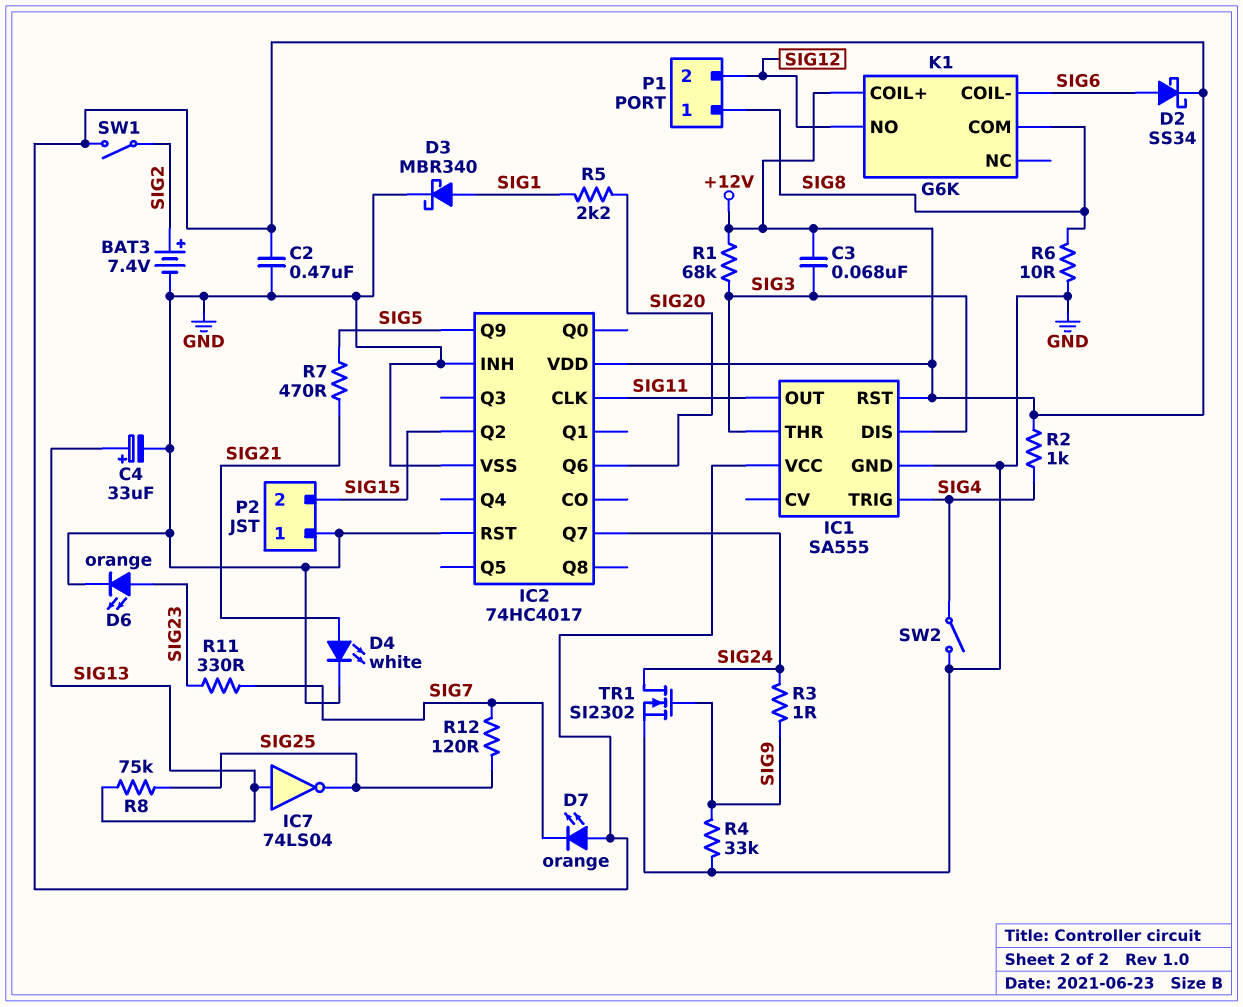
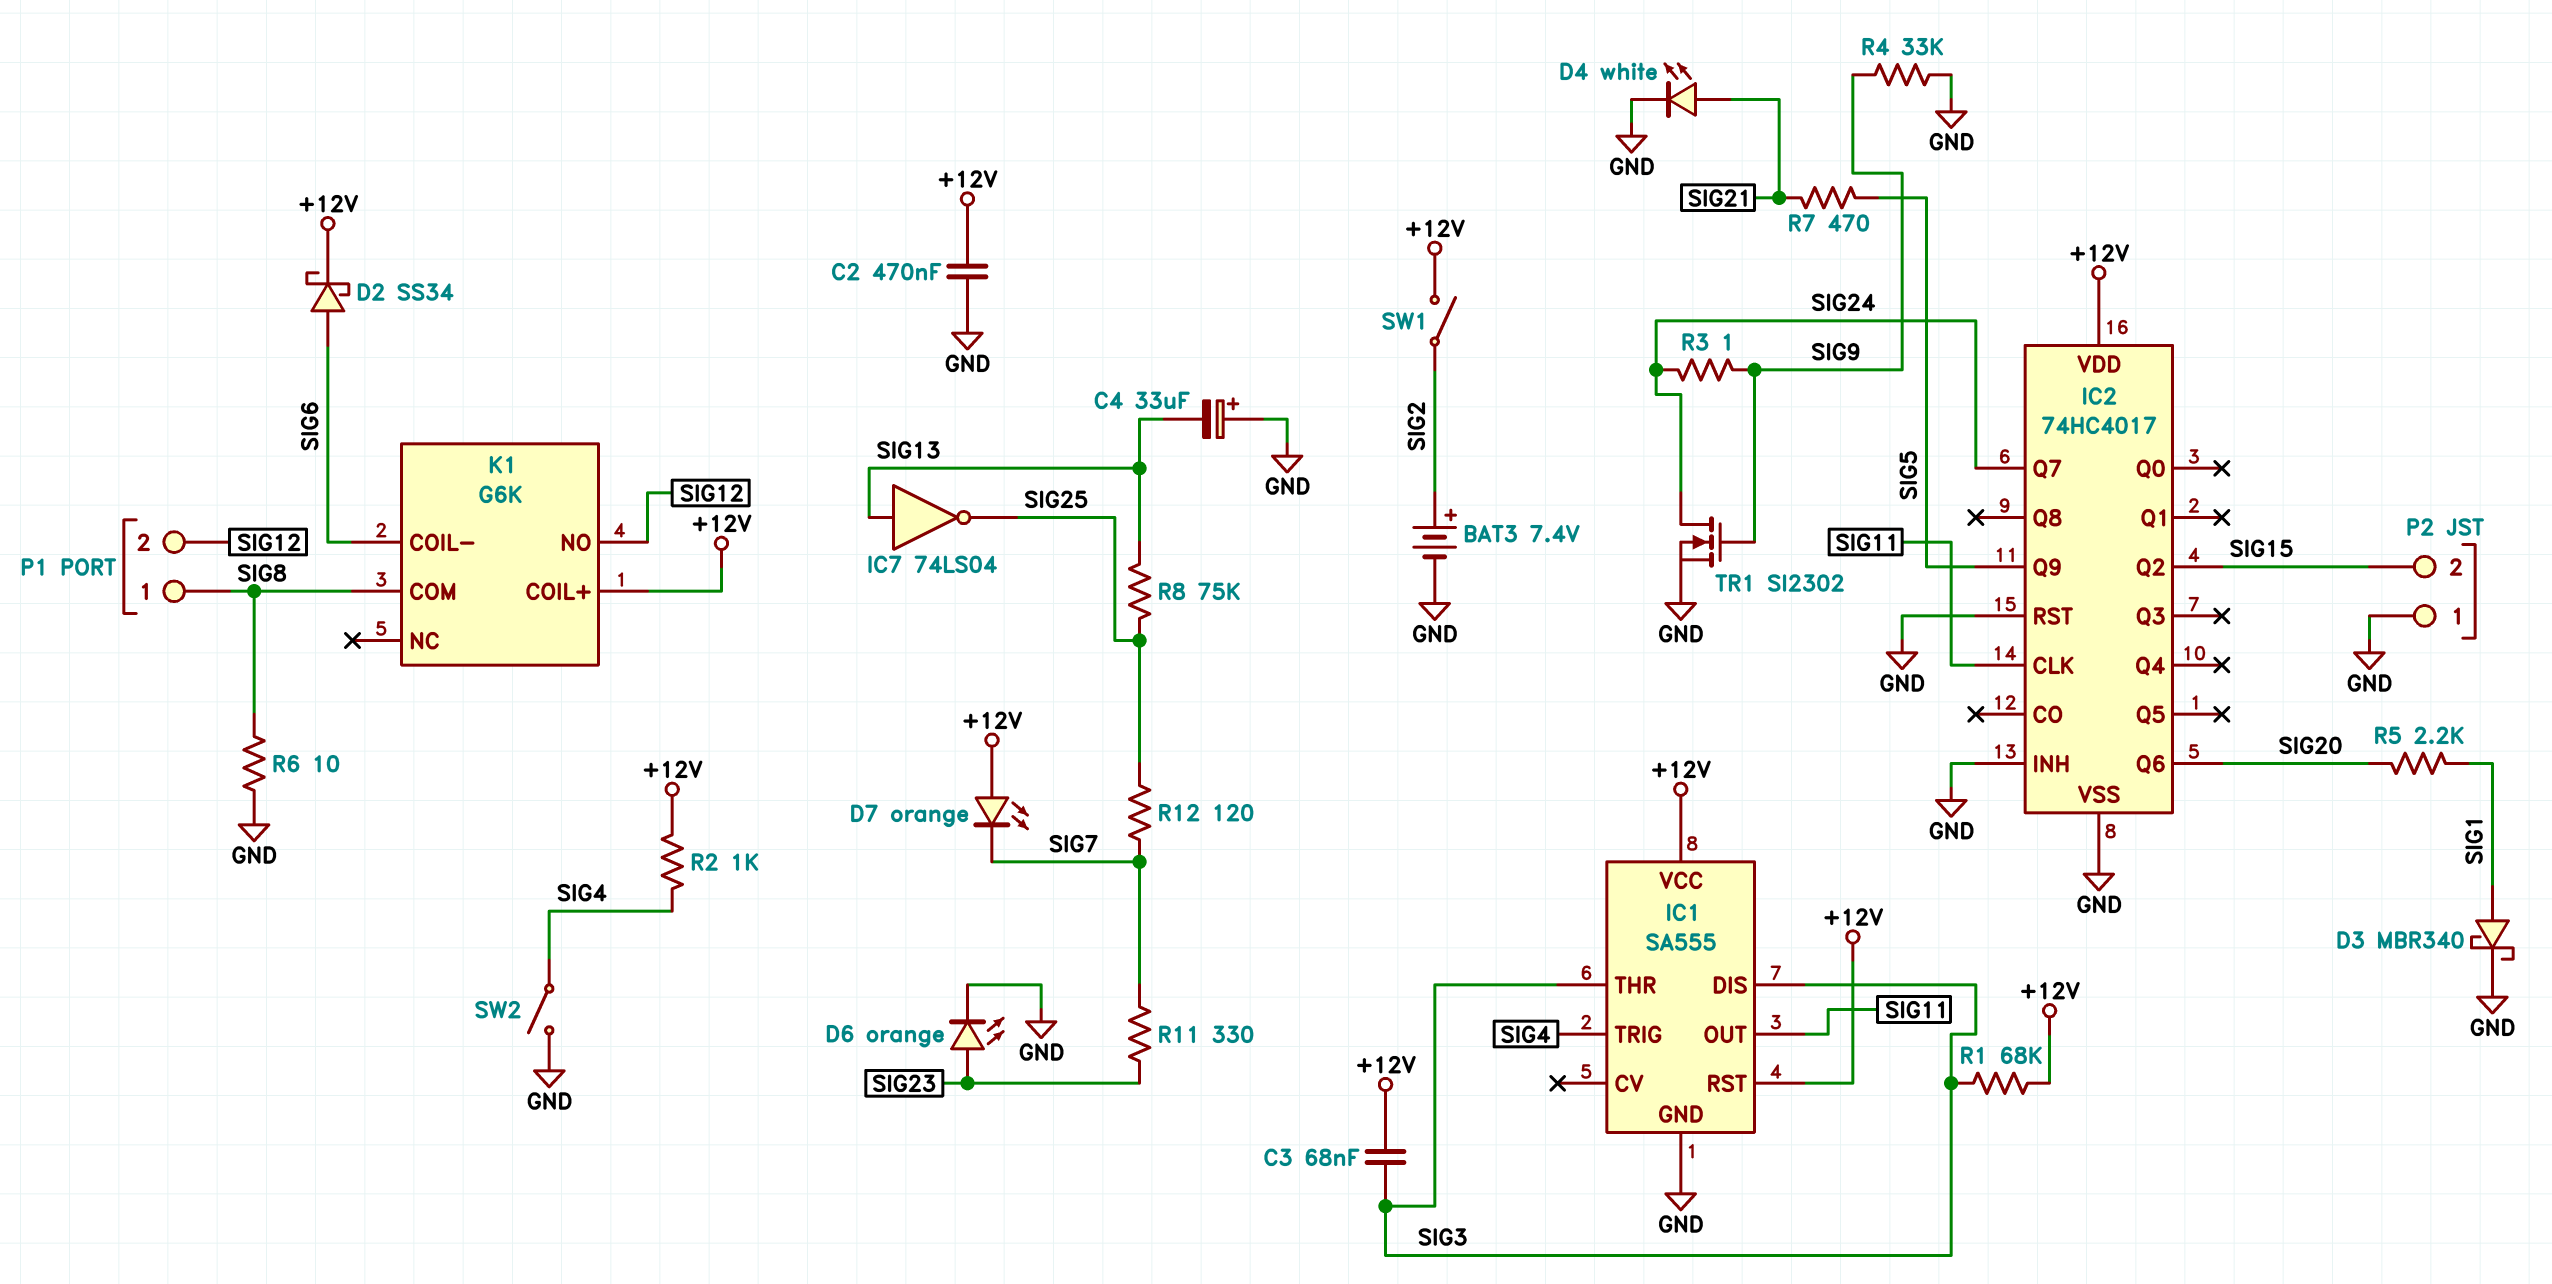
C4: 33uF (plus SIG13, minus GND) -> 33uF (plus GND, minus SIG13)

